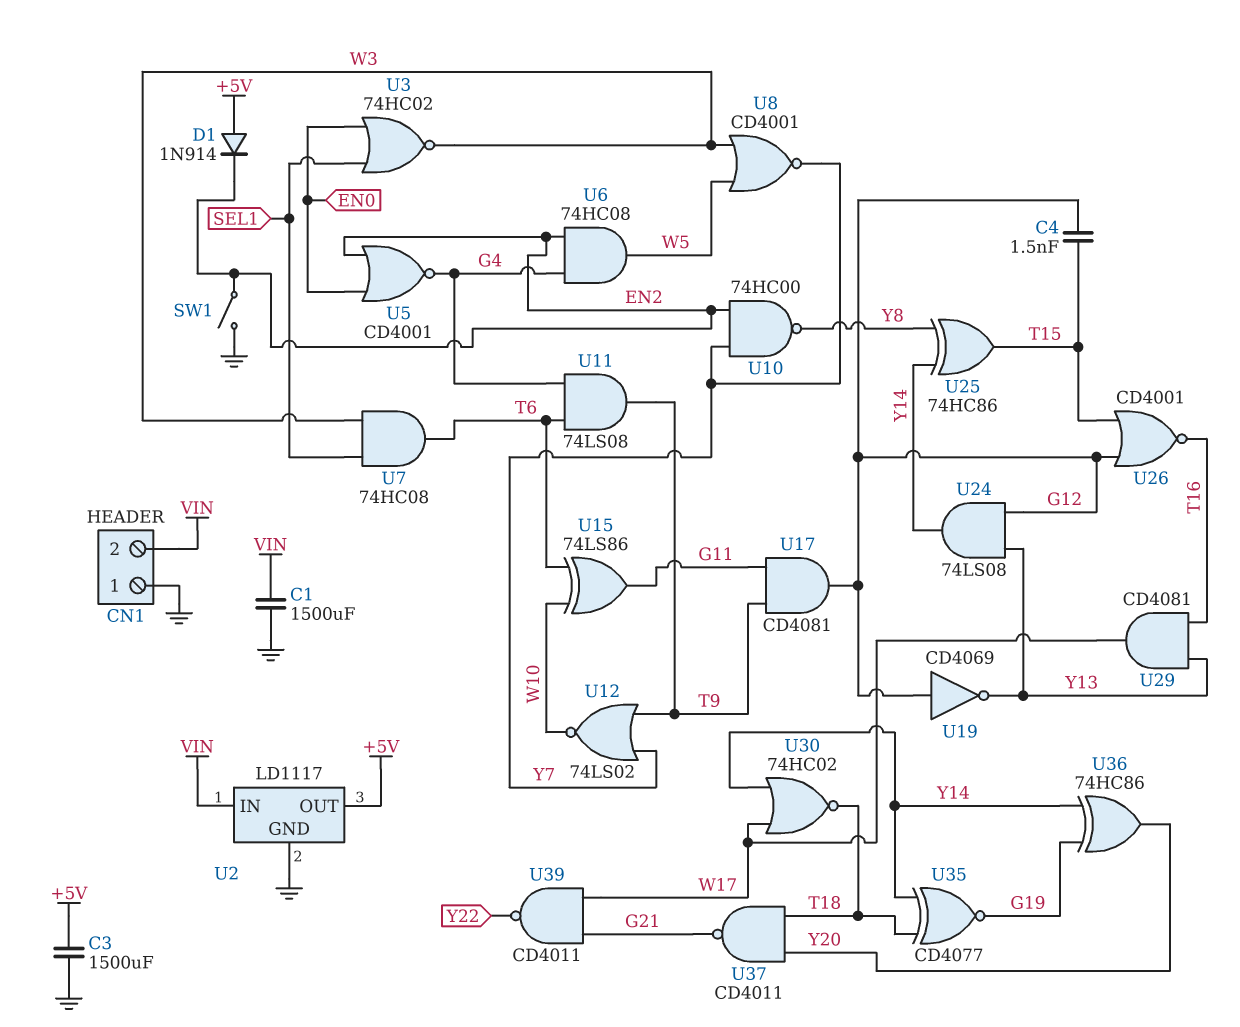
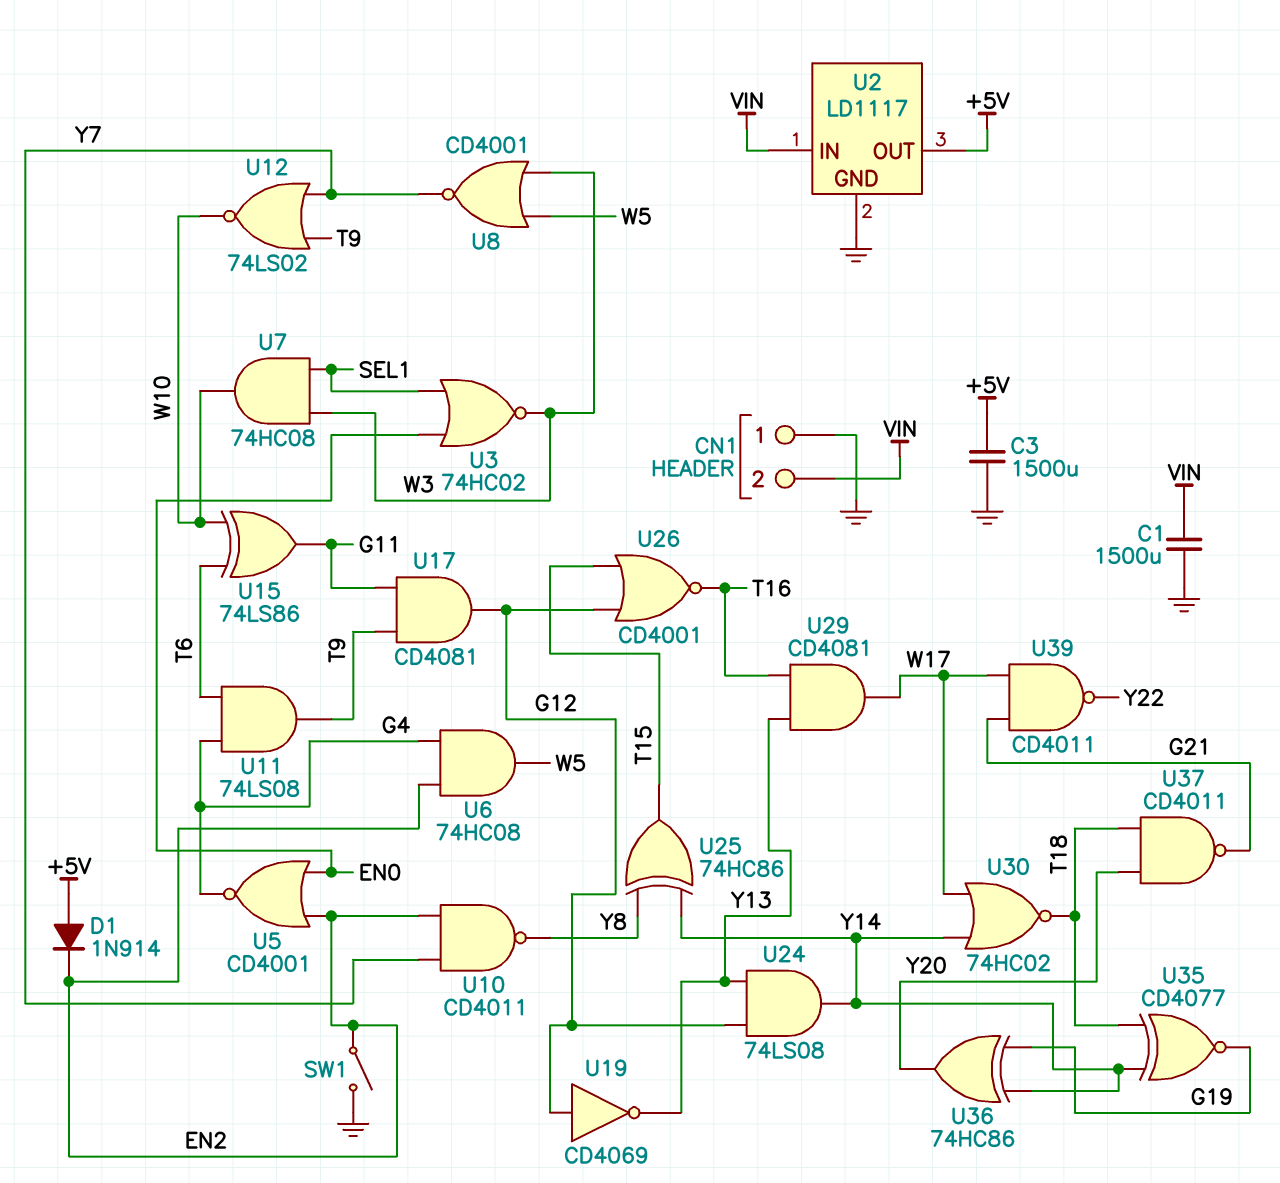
C4: 1.5nF (G12, T15) -> none
U7: AND 74HC08 (in SEL1, in W3, out T6) -> AND 74HC08 (in SEL1, in W3, out W10)
U10: NAND 74HC00 (in EN2, in Y7, out Y8) -> NAND CD4011 (in EN2, in Y7, out Y8)

